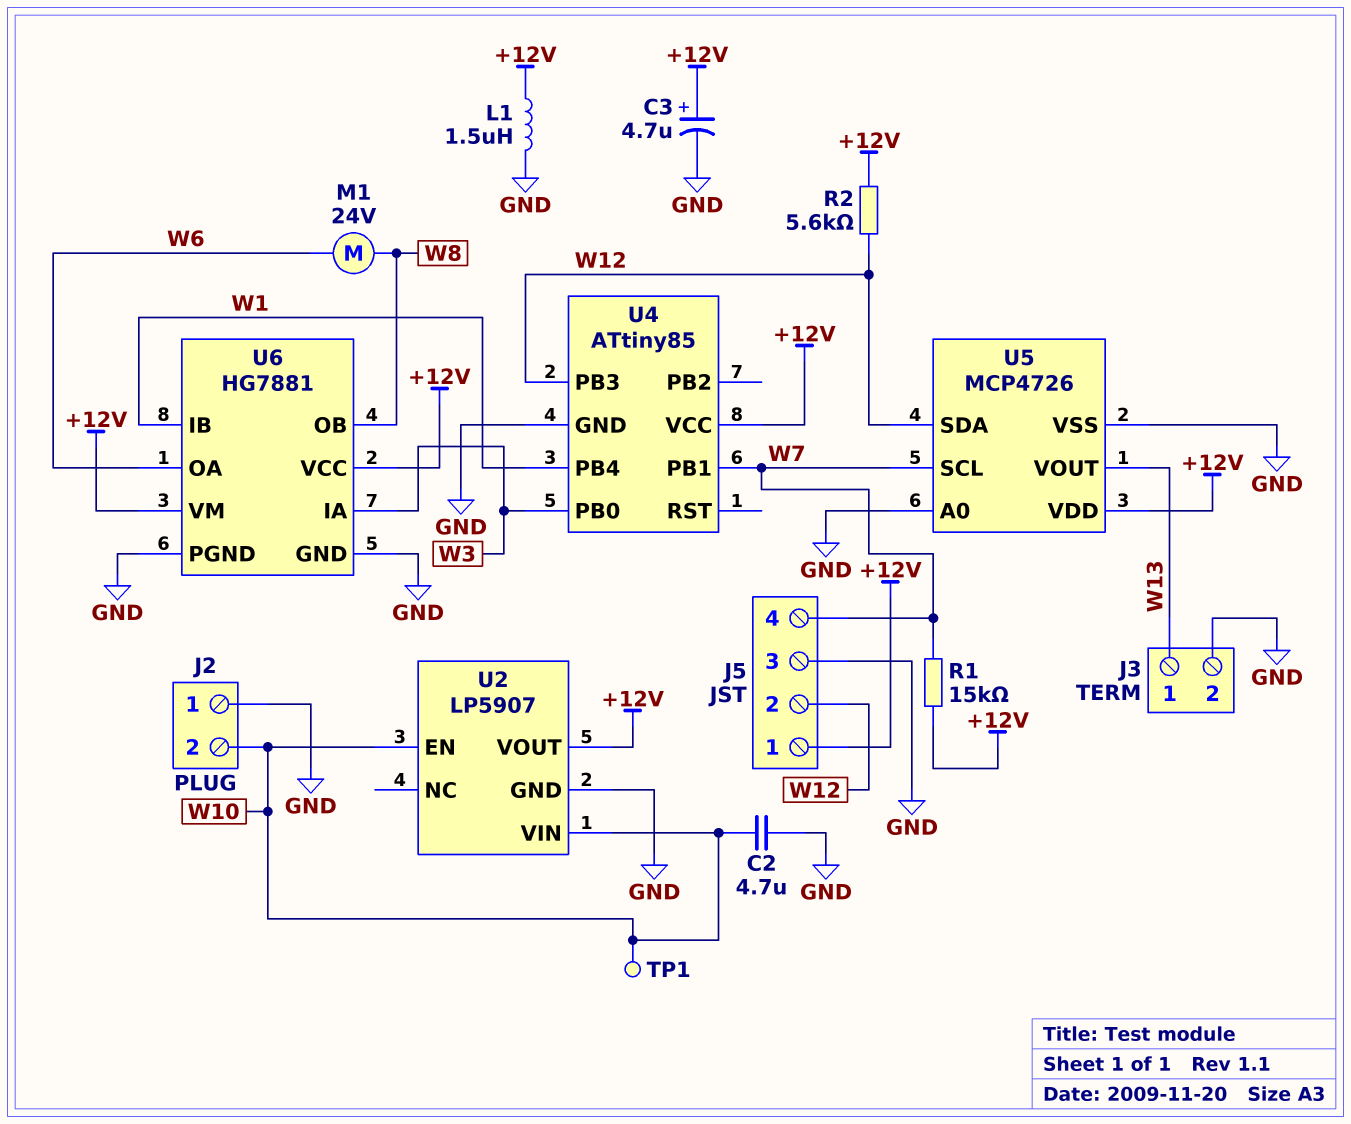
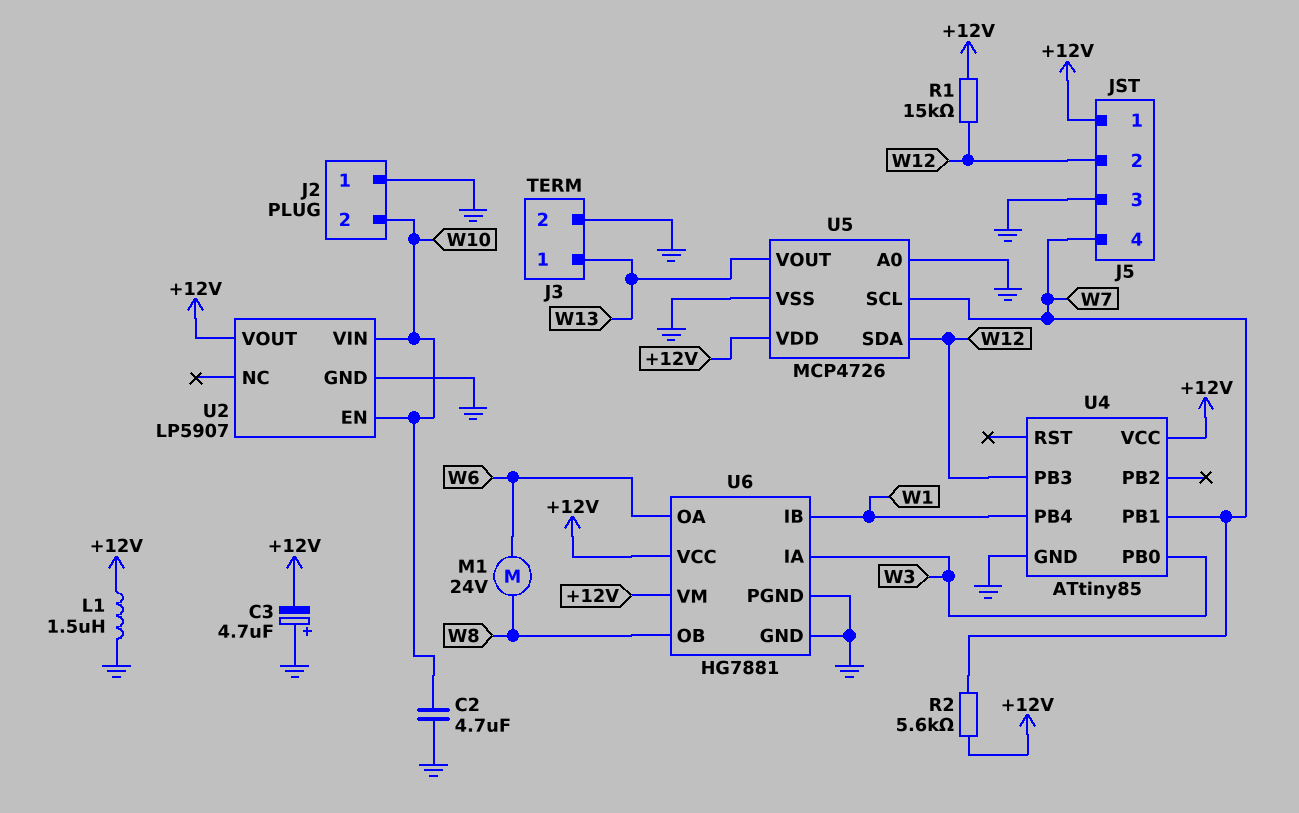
C3: 4.7uF (plus +12V, minus GND) -> 4.7uF (plus GND, minus +12V)
R1: 15k (+12V, W7) -> 15k (+12V, W12)
R2: 5.6k (+12V, W12) -> 5.6k (+12V, W7)
TP1: test point (W10) -> none

